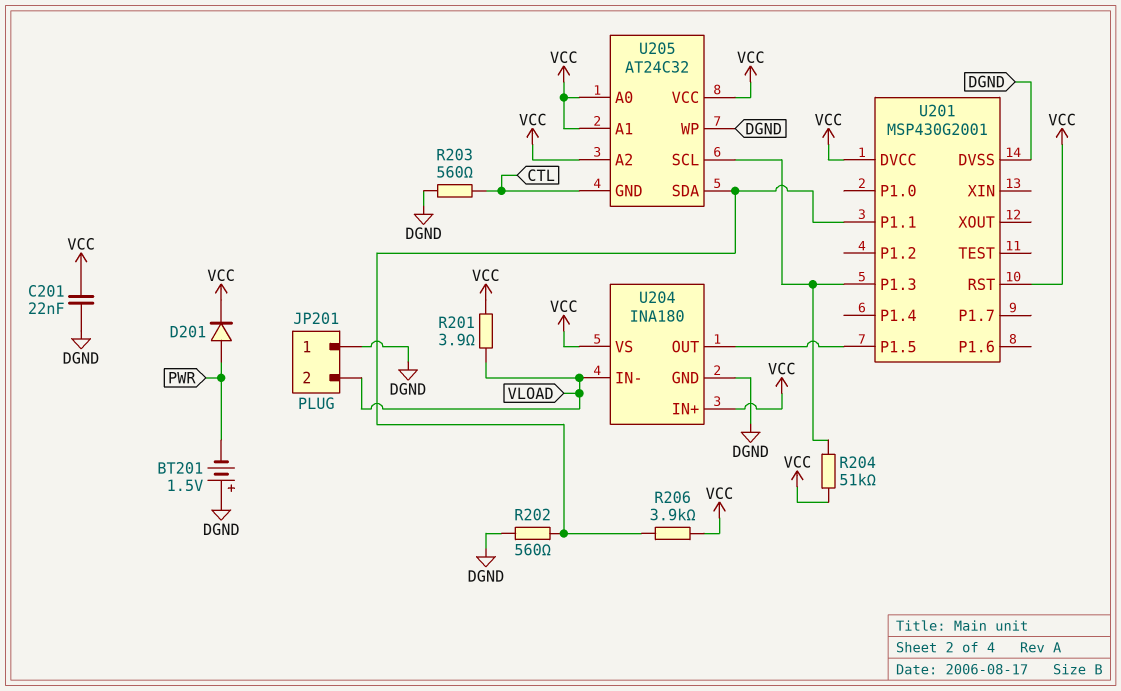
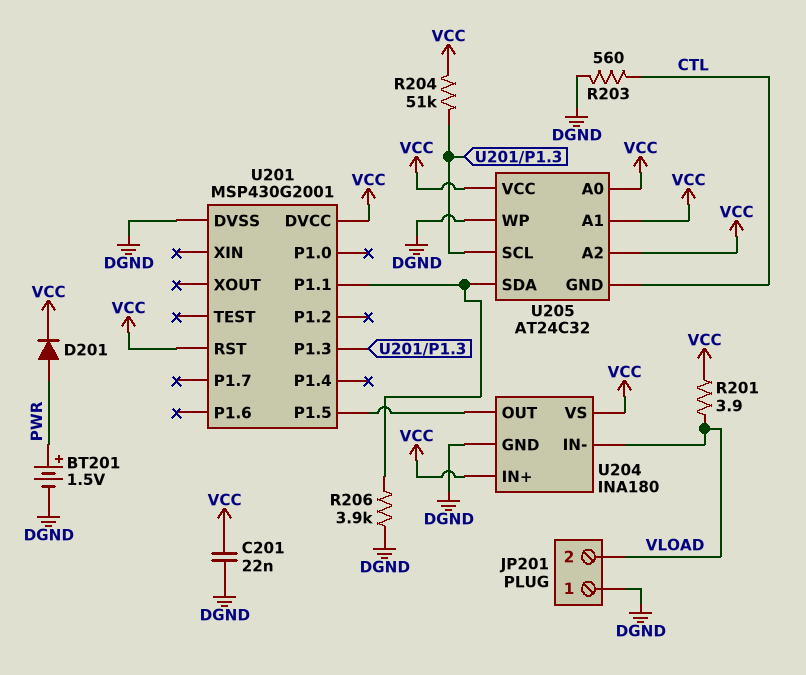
BT201: 1.5V (plus DGND, minus PWR) -> 1.5V (plus PWR, minus DGND)
R202: 560 (DGND, U201/P1.1) -> none
R206: 3.9k (U201/P1.1, VCC) -> 3.9k (DGND, U201/P1.1)

